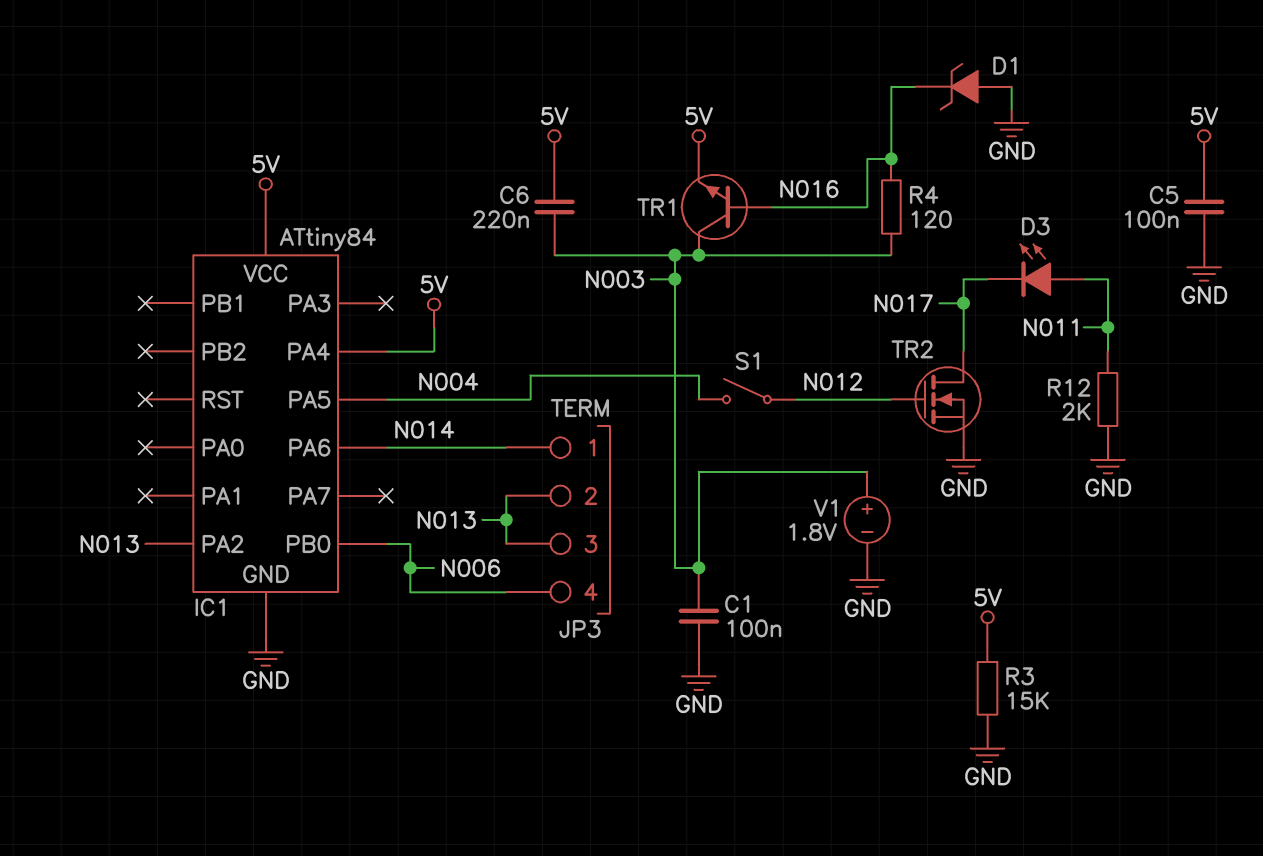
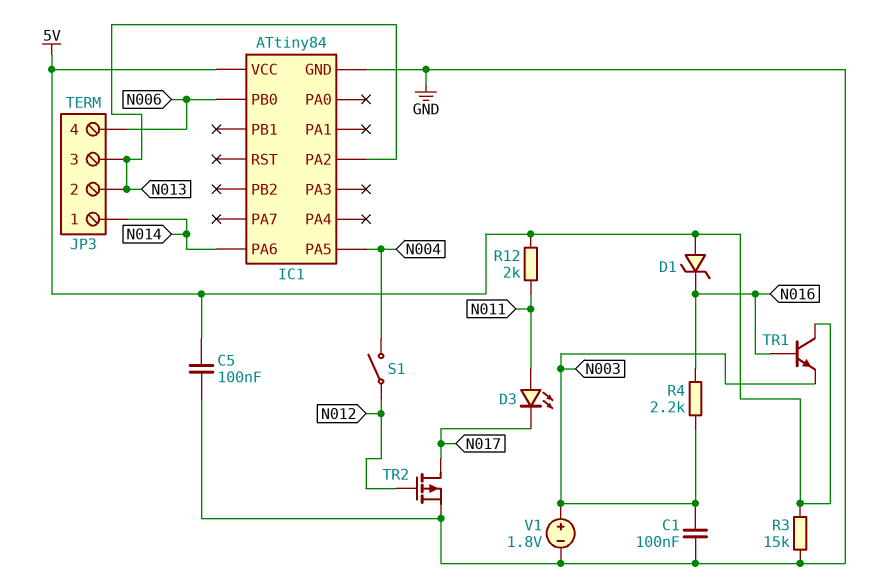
C6: 220nF (5V, N003) -> none
D1: zener (A GND, K N016) -> zener (A 5V, K N016)
IC1 pin PA4: 5V -> none
R4: 120 (N003, N016) -> 2.2k (N003, N016)
R12: 2k (GND, N011) -> 2k (5V, N011)
TR1: NPN (B N016, C N003, E 5V) -> NPN (B N016, C 5V, E N003)
TR2: NMOS (G N012, D N017, S GND) -> PMOS (G N012, D N017, S GND)

